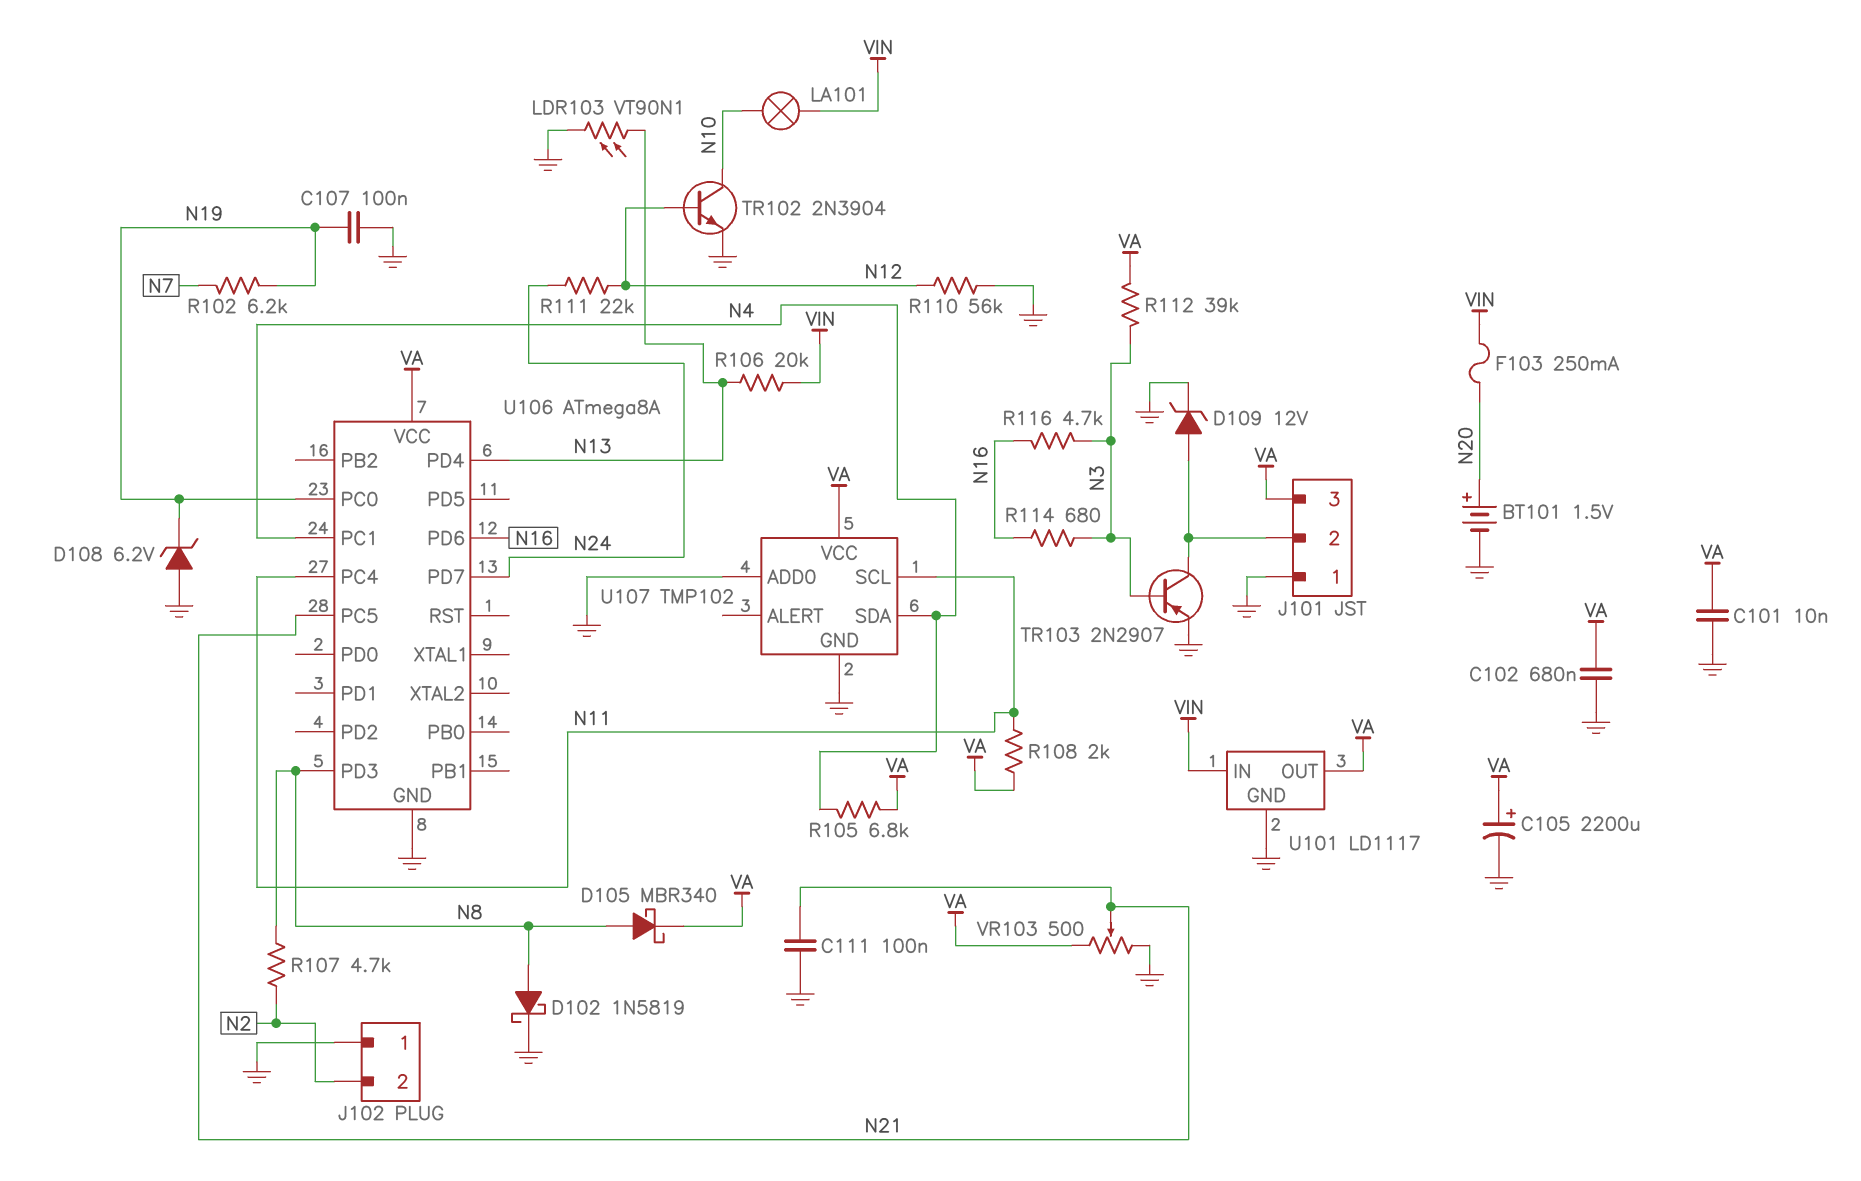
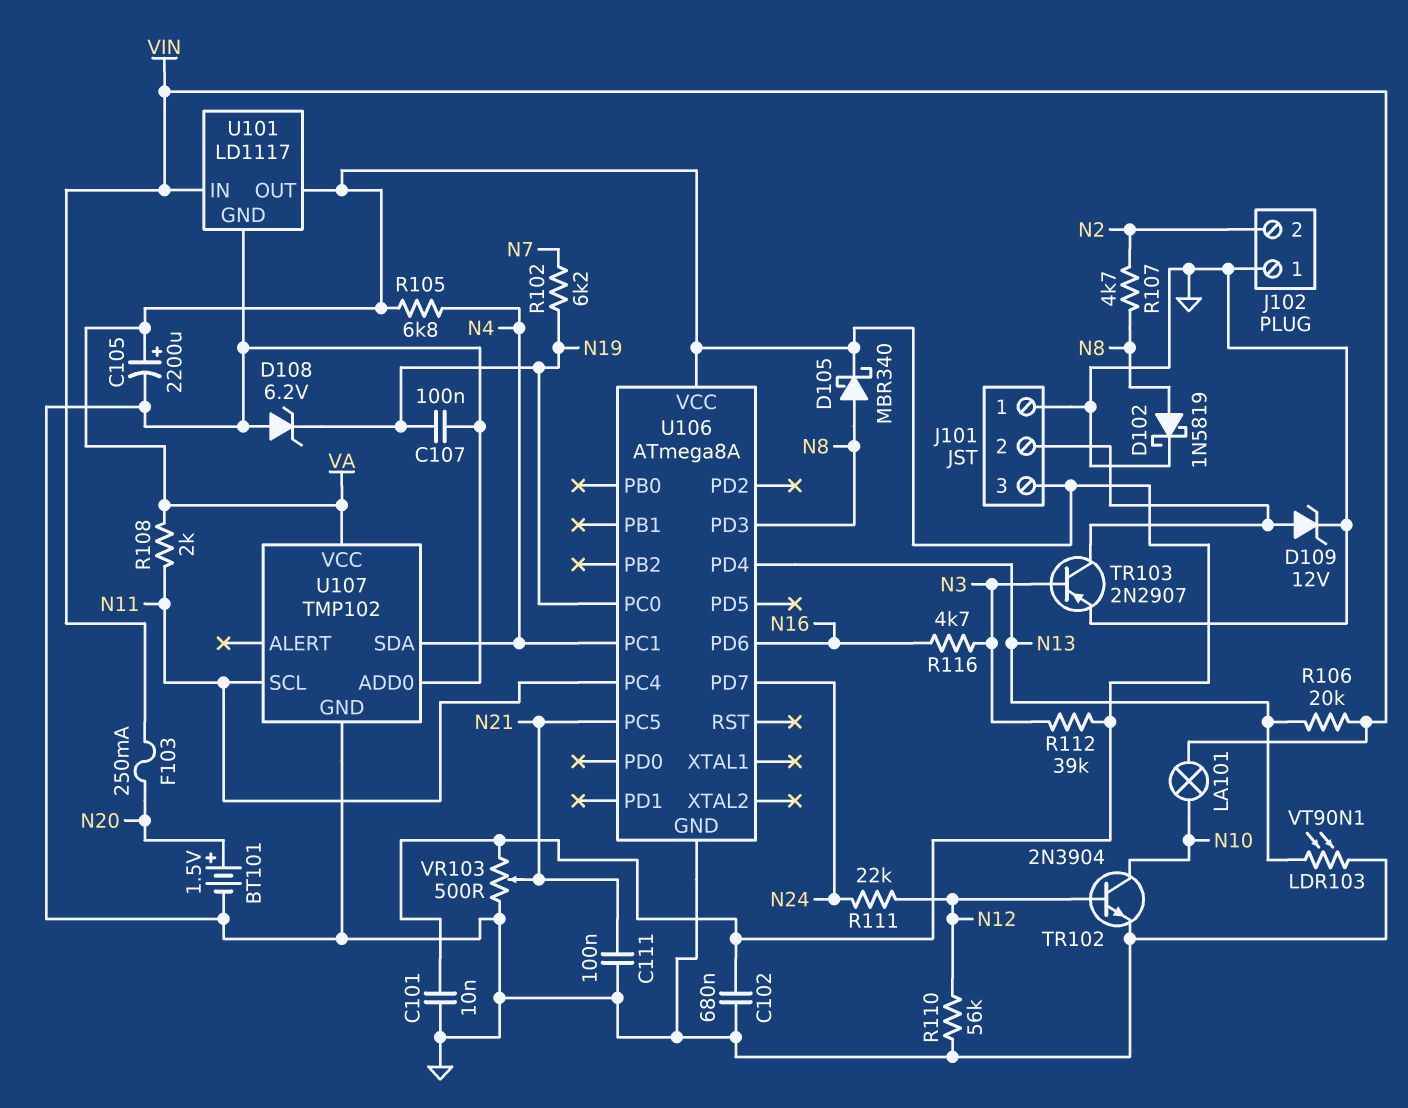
R114: 680 (N3, N16) -> none

